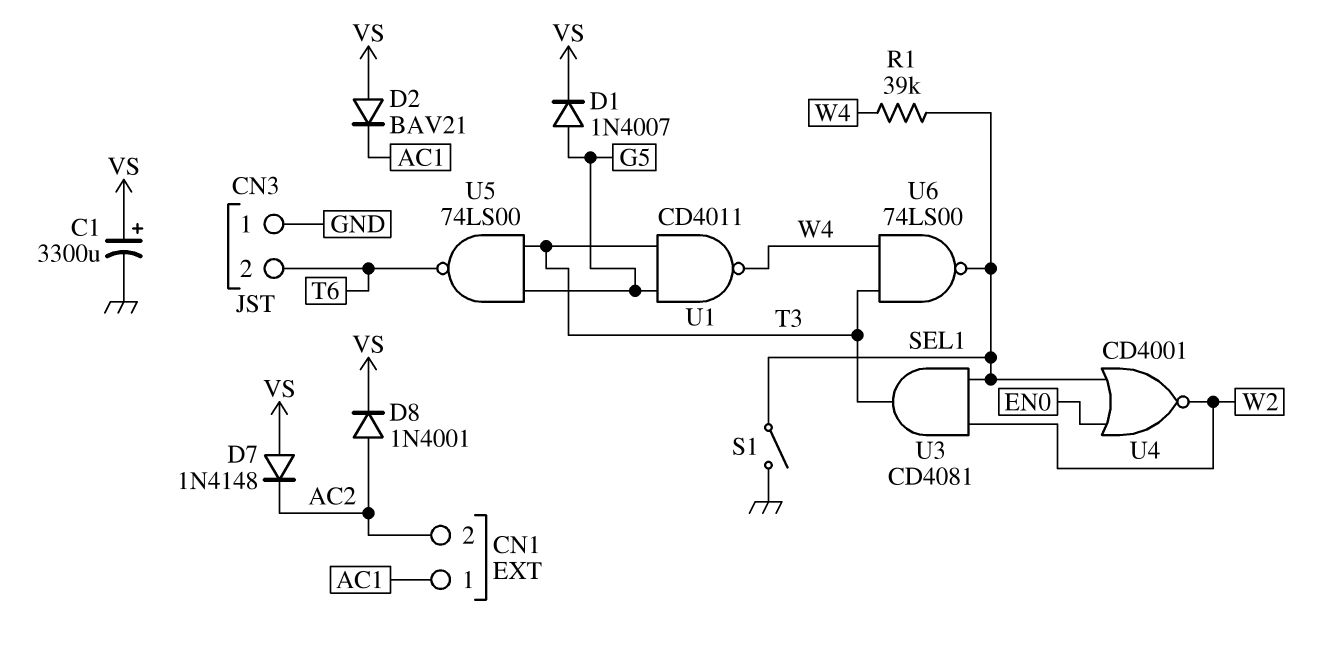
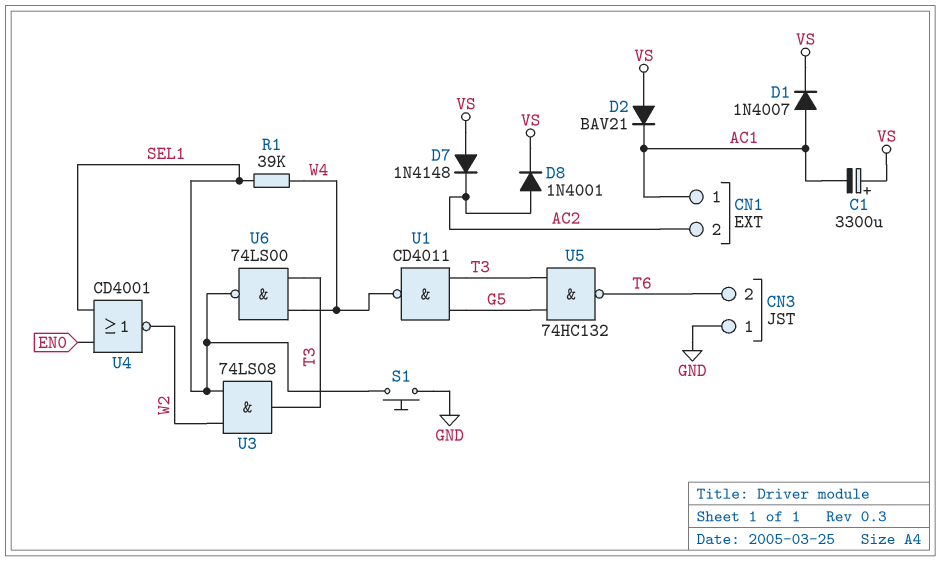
C1: 3300uF (plus VS, minus GND) -> 3300uF (plus VS, minus AC1)
D1: diode 1N4007 (A G5, K VS) -> diode 1N4007 (A AC1, K VS)
S1: switch (GND, SEL1) -> button (GND, SEL1)
U3: AND CD4081 (in SEL1, in W2, out T3) -> AND 74LS08 (in SEL1, in W2, out T3)
U5: NAND 74LS00 (in G5, in T3, out T6) -> NAND 74HC132 (in G5, in T3, out T6)

